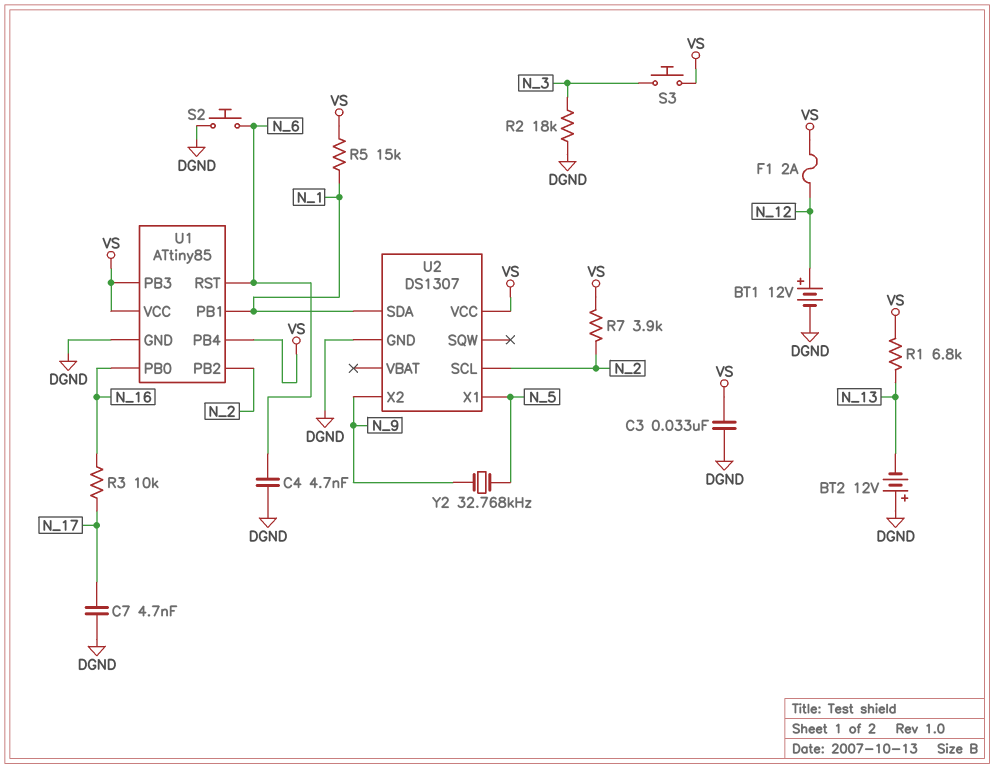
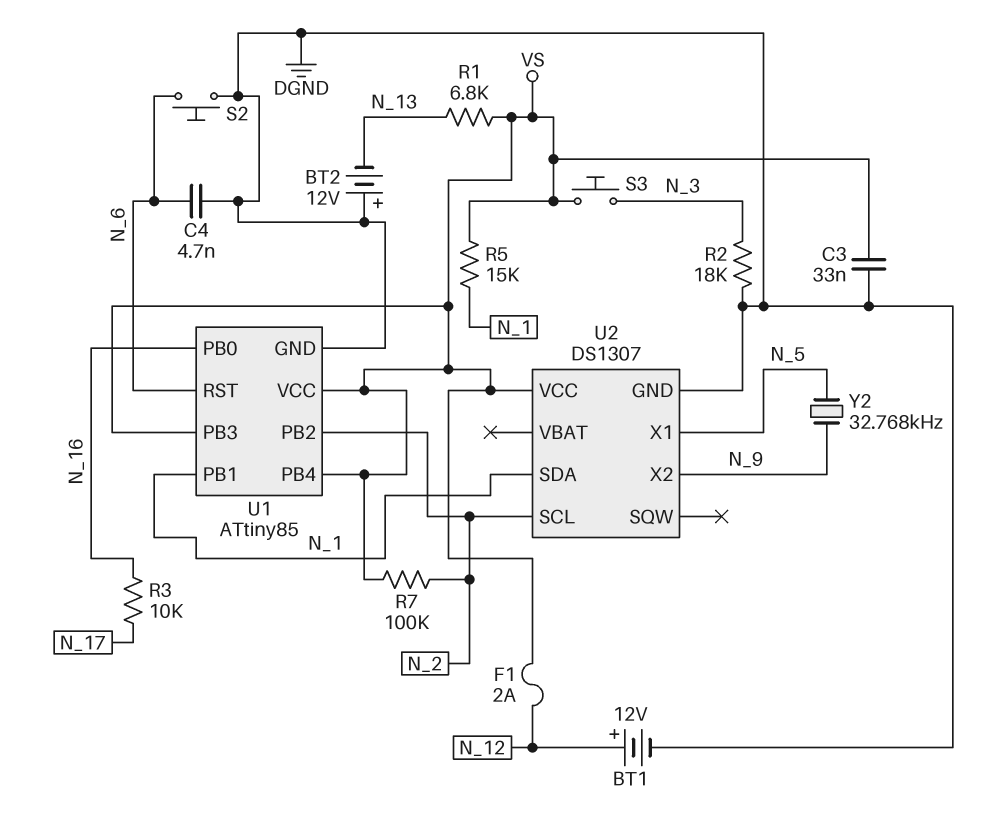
C7: 4.7nF (DGND, N_17) -> none
R7: 3.9k (N_2, VS) -> 100k (N_2, VS)

